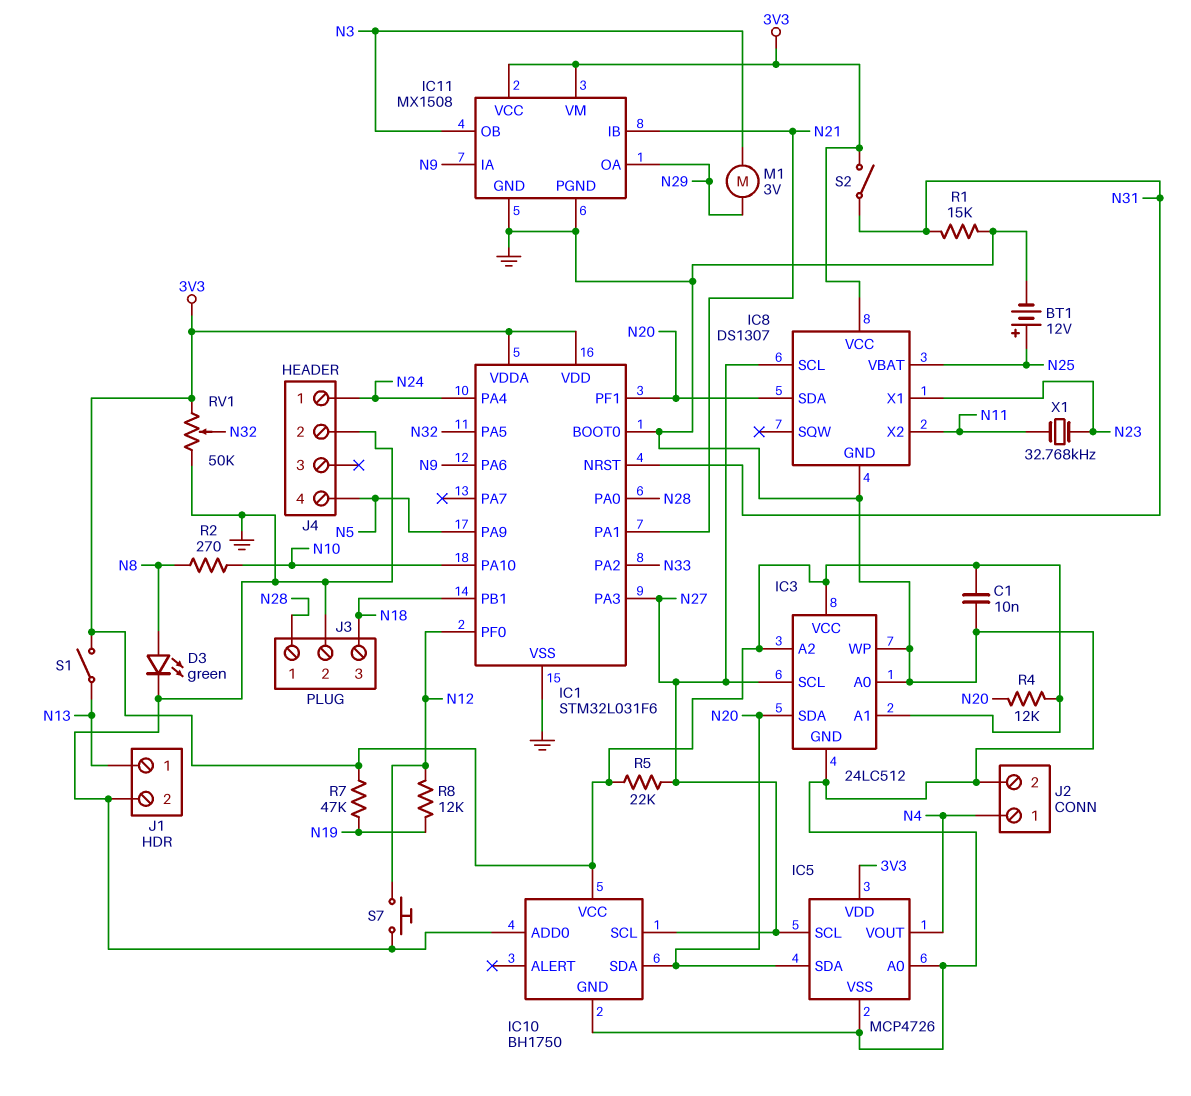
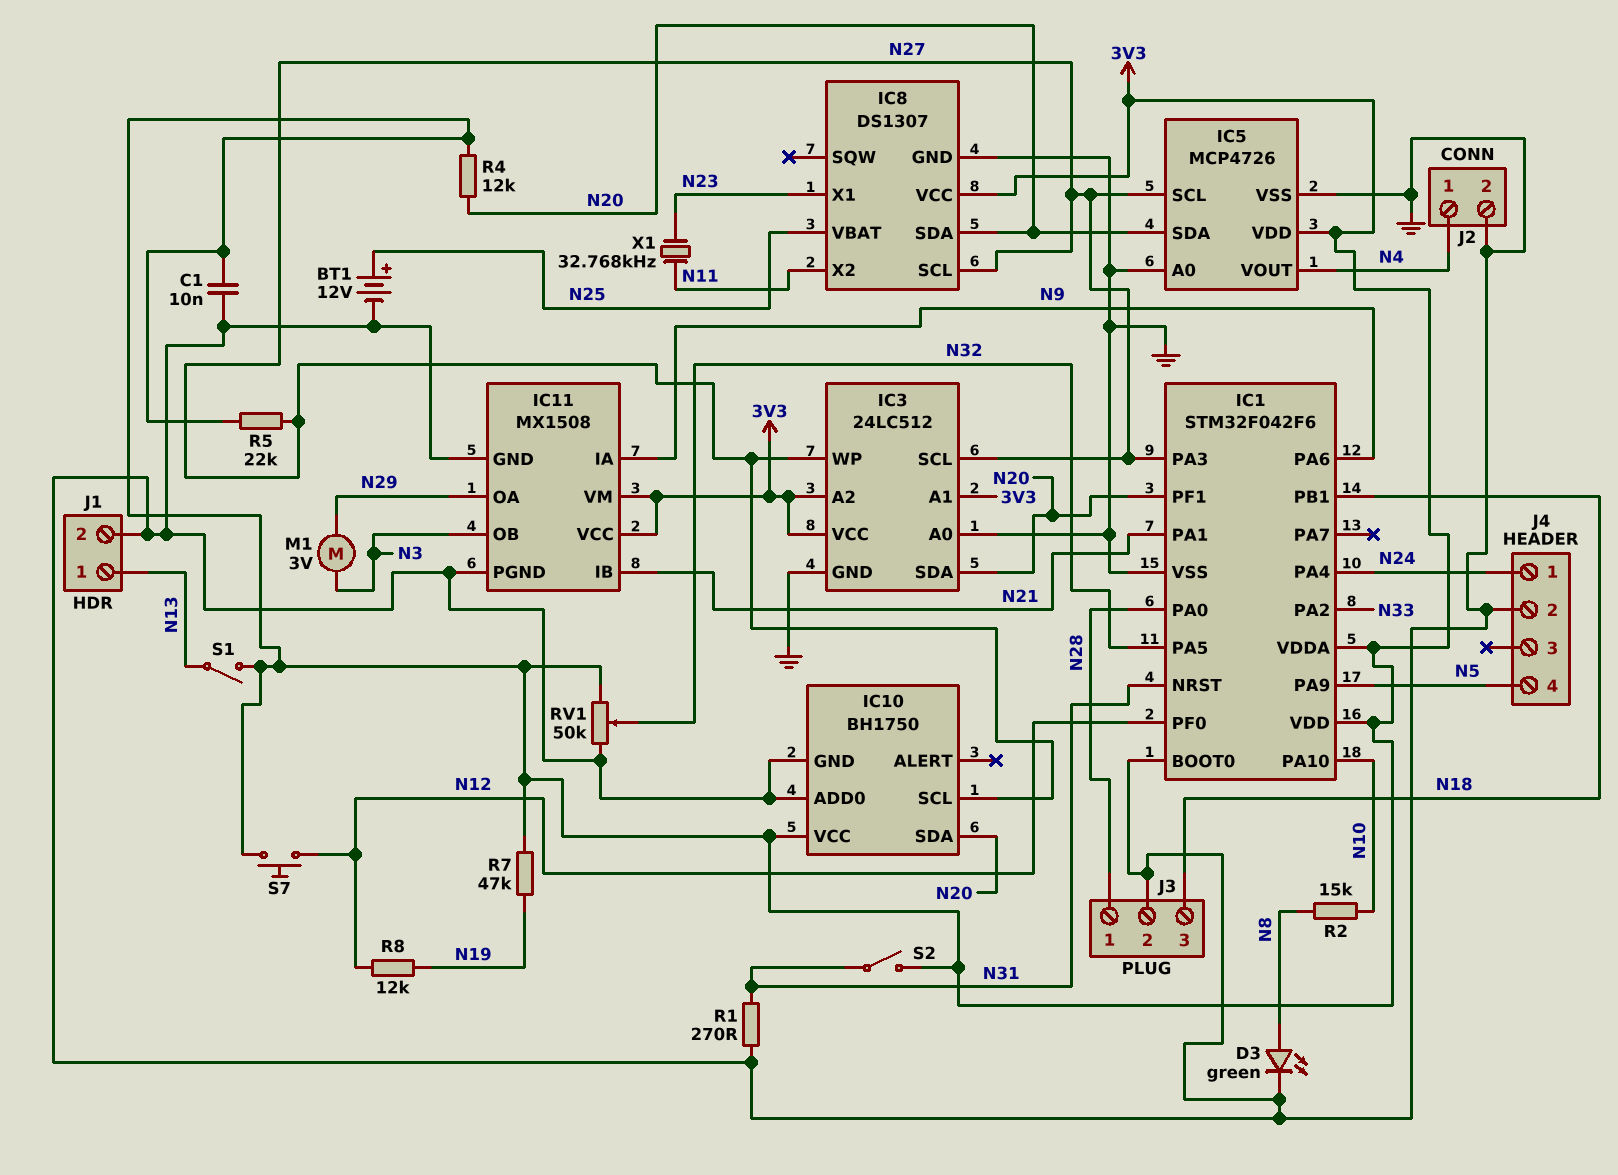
IC1: STM32L031F6 -> STM32F042F6
IC3 pin WP: GND -> N27
R1: 15k (GND, N31) -> 270 (GND, N31)
R2: 270 (N8, N10) -> 15k (N8, N10)
S7: button (GND, N12) -> button (3V3, N12)

